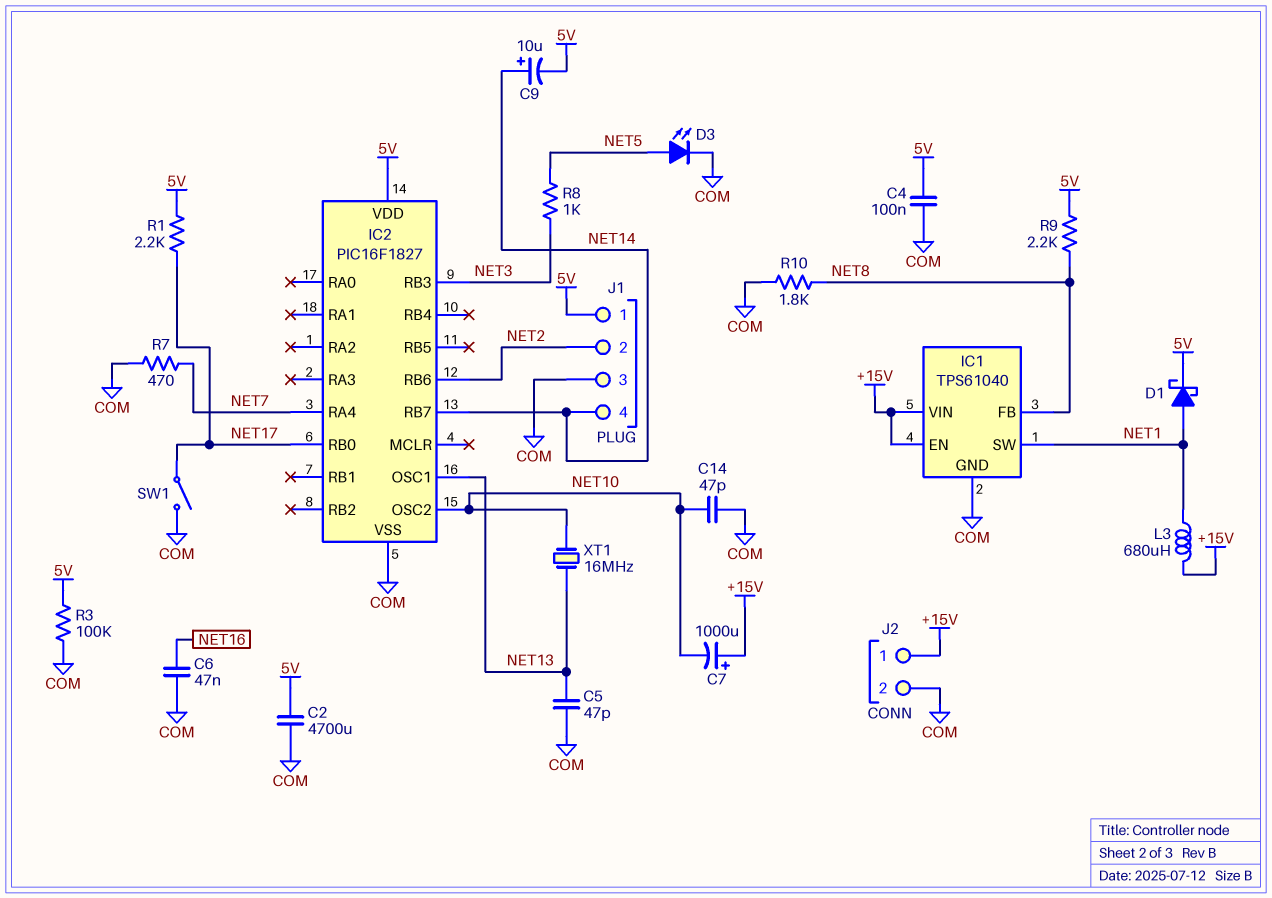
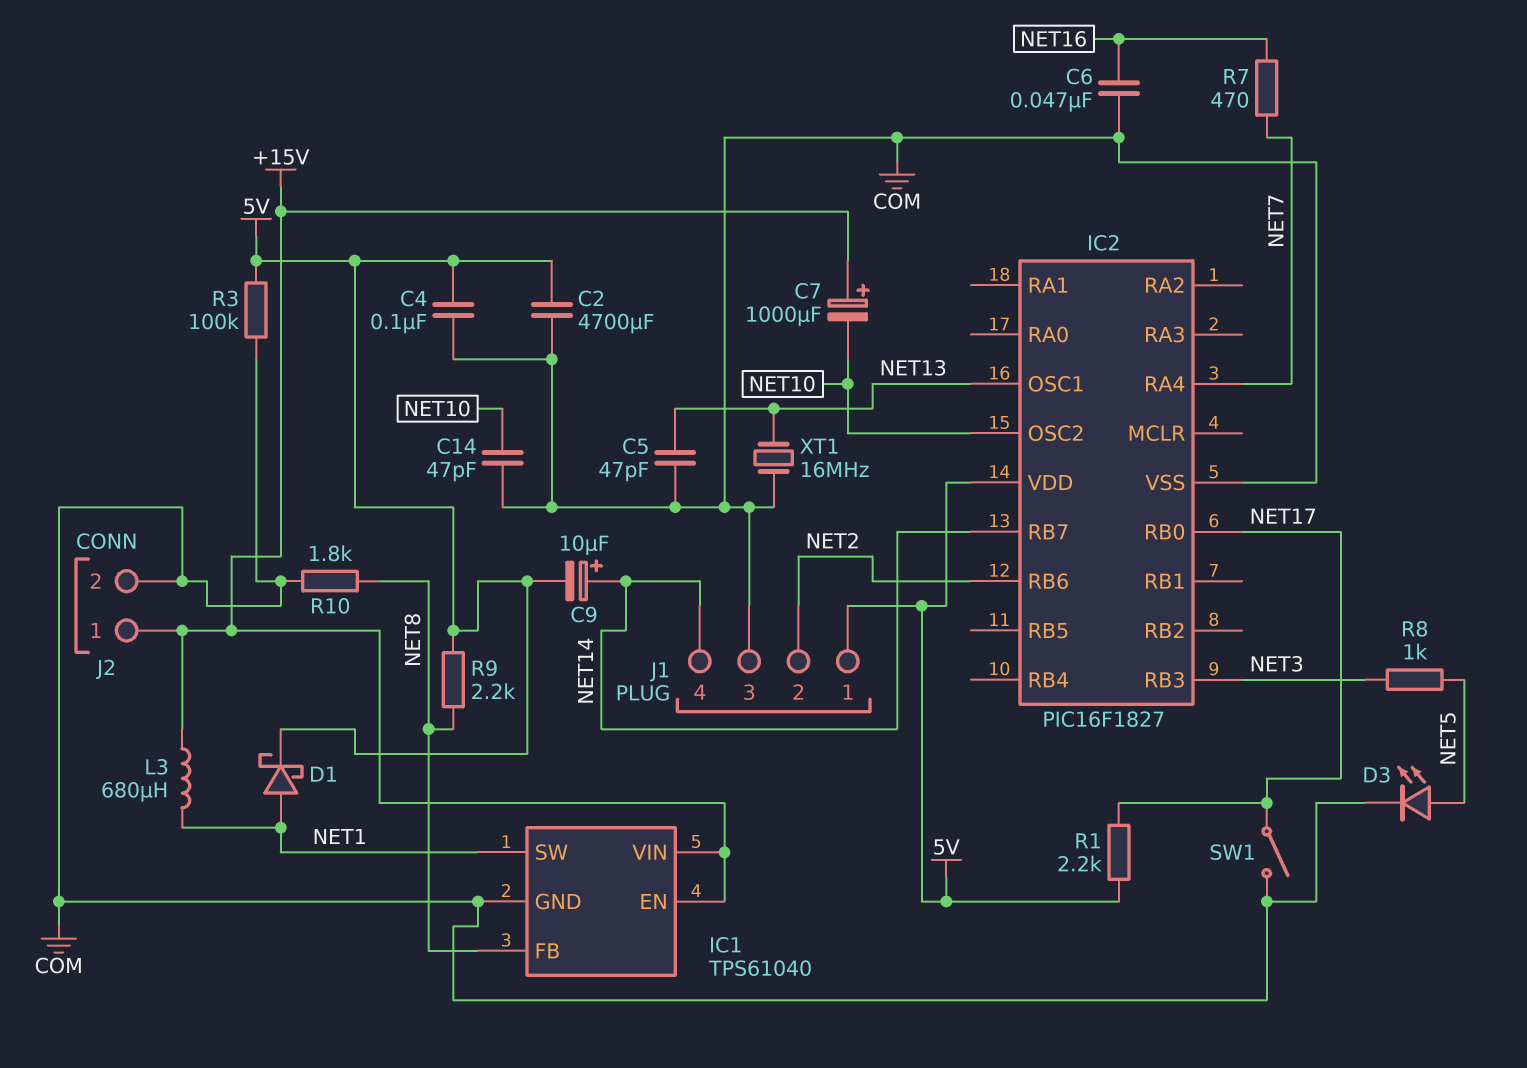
R7: 470 (COM, NET7) -> 470 (NET7, NET16)
XT1: 16MHz (NET10, NET13) -> 16MHz (COM, NET13)

